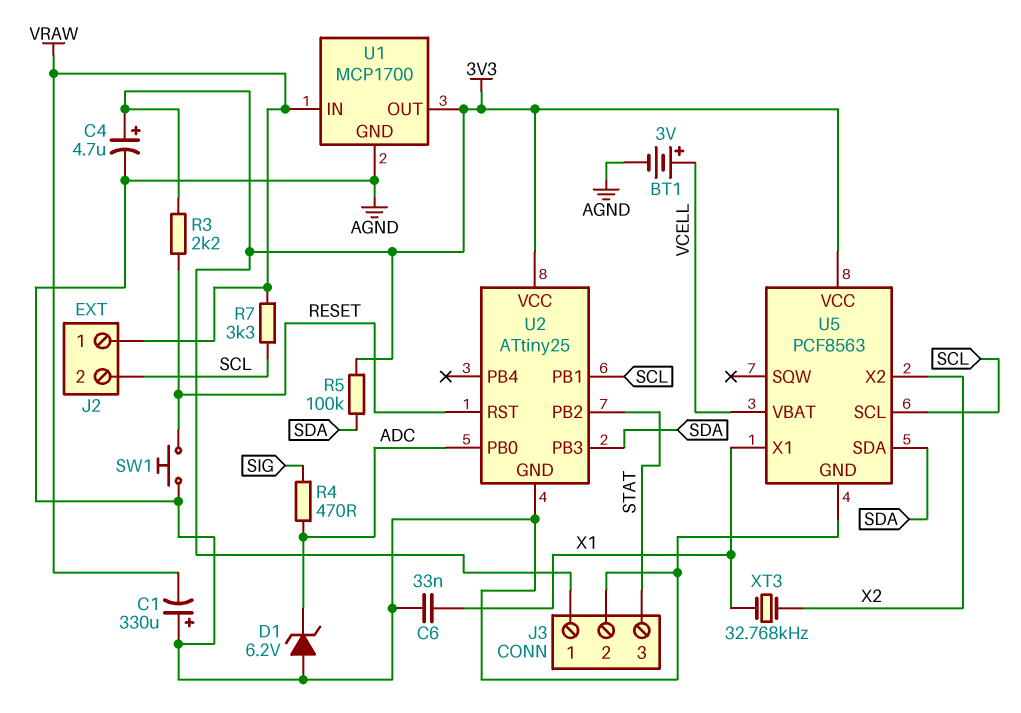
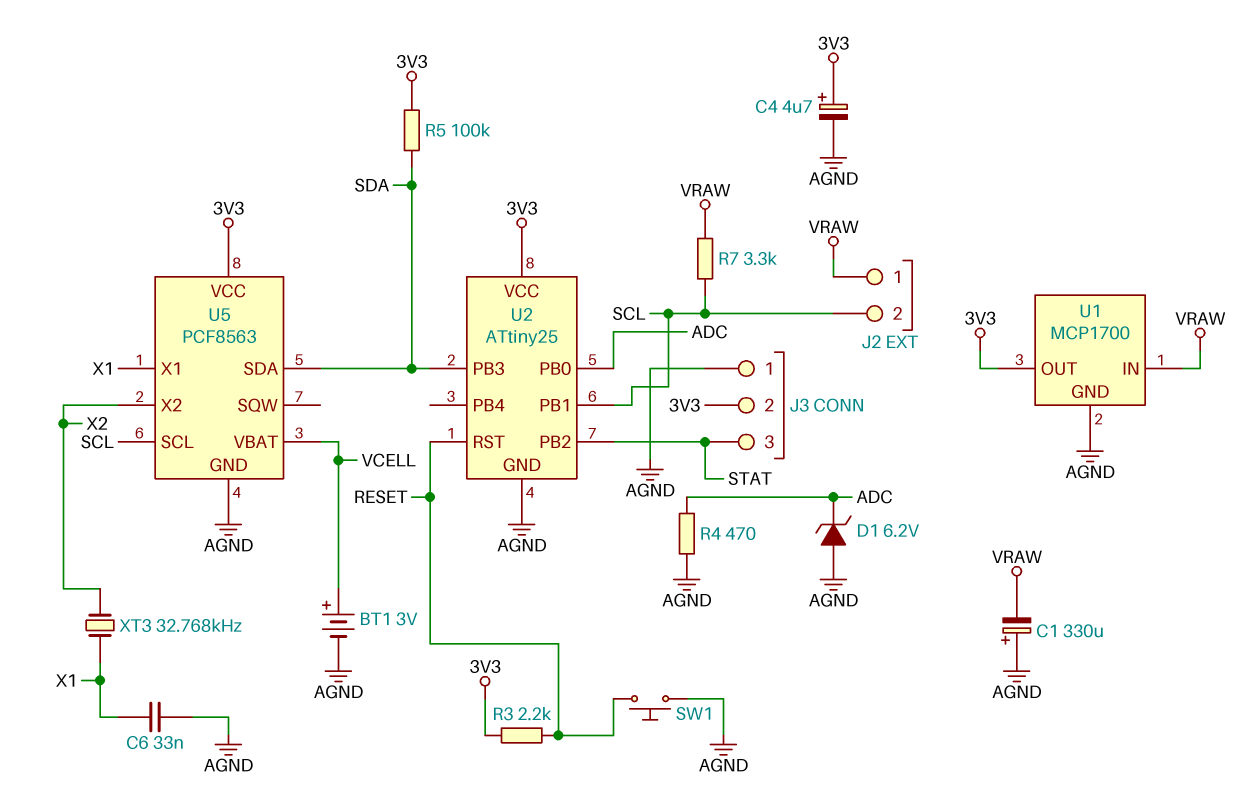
J3 pin 1: 3V3 -> AGND
J3 pin 2: AGND -> 3V3
R4: 470 (ADC, SIG) -> 470 (ADC, AGND)

